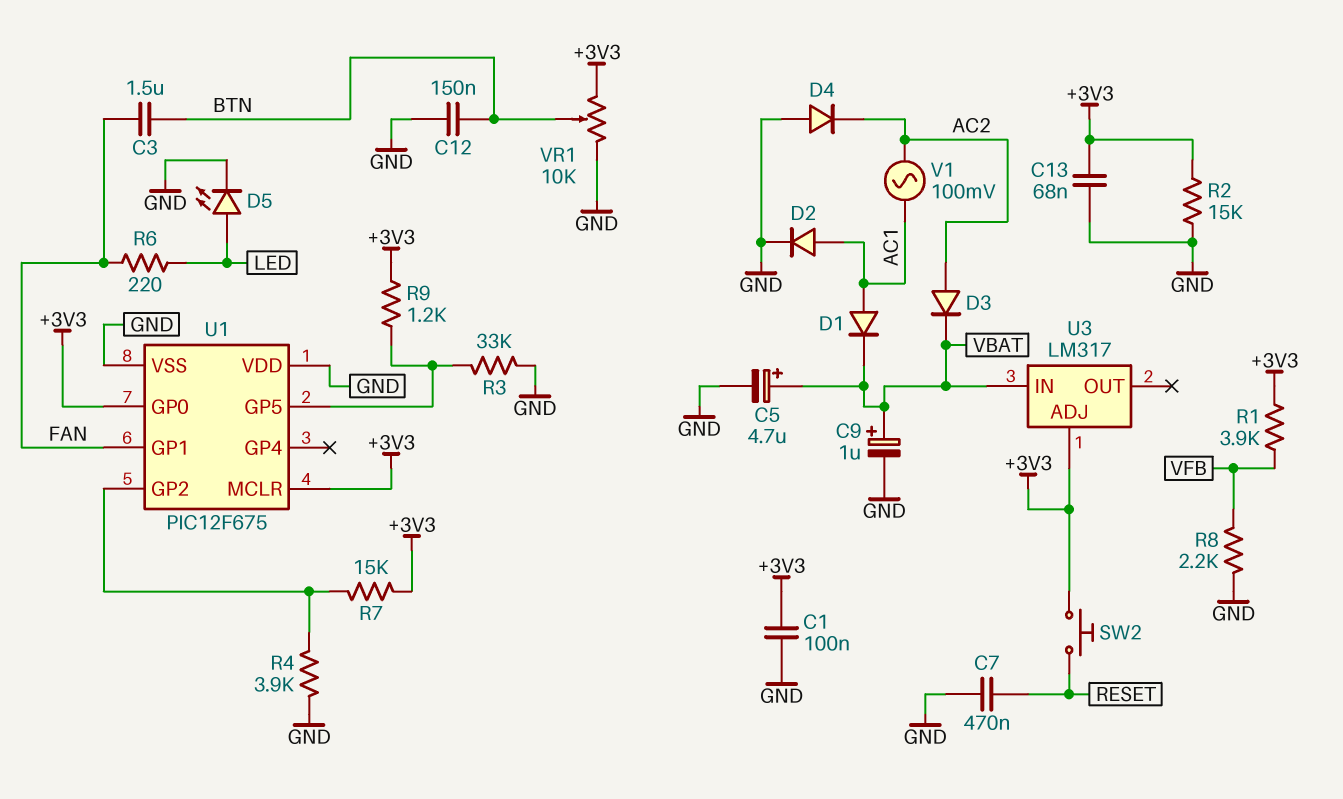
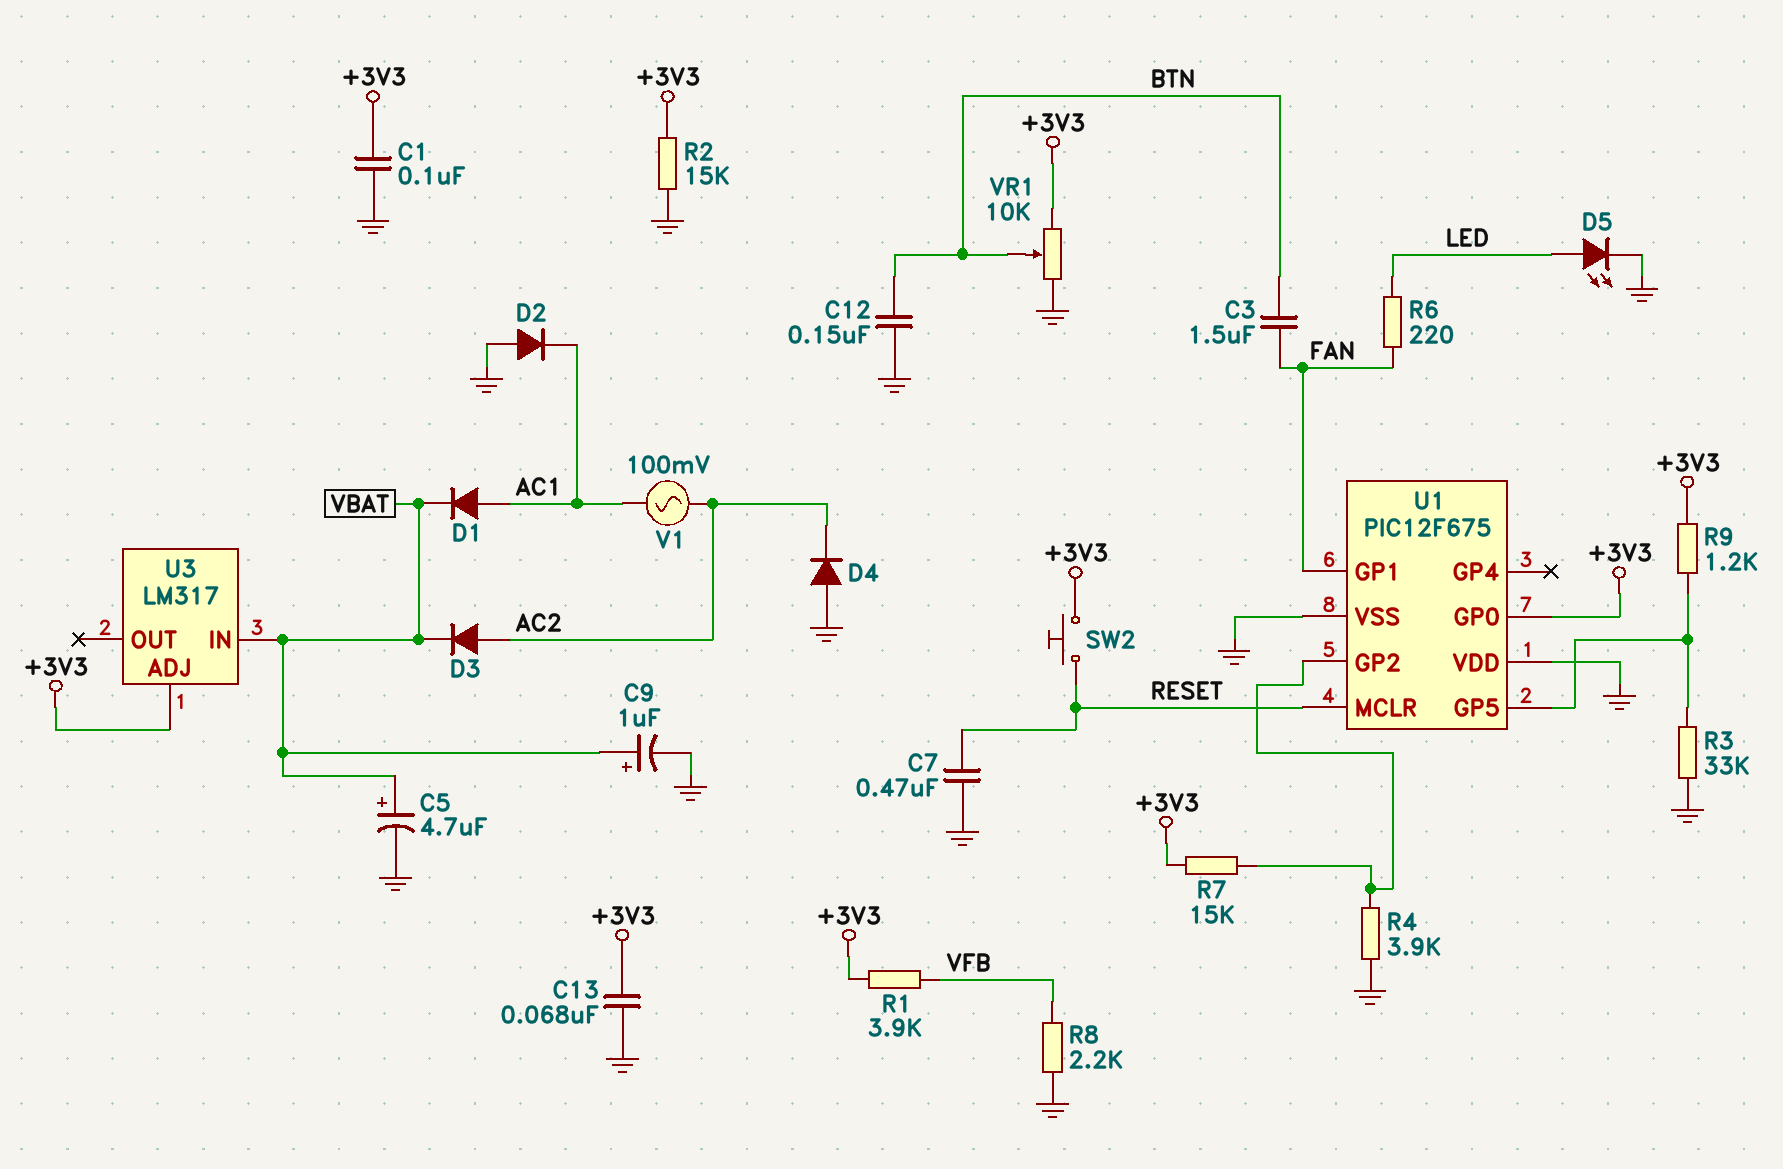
D2: diode (A AC1, K GND) -> diode (A GND, K AC1)
U1 pin MCLR: +3V3 -> RESET

